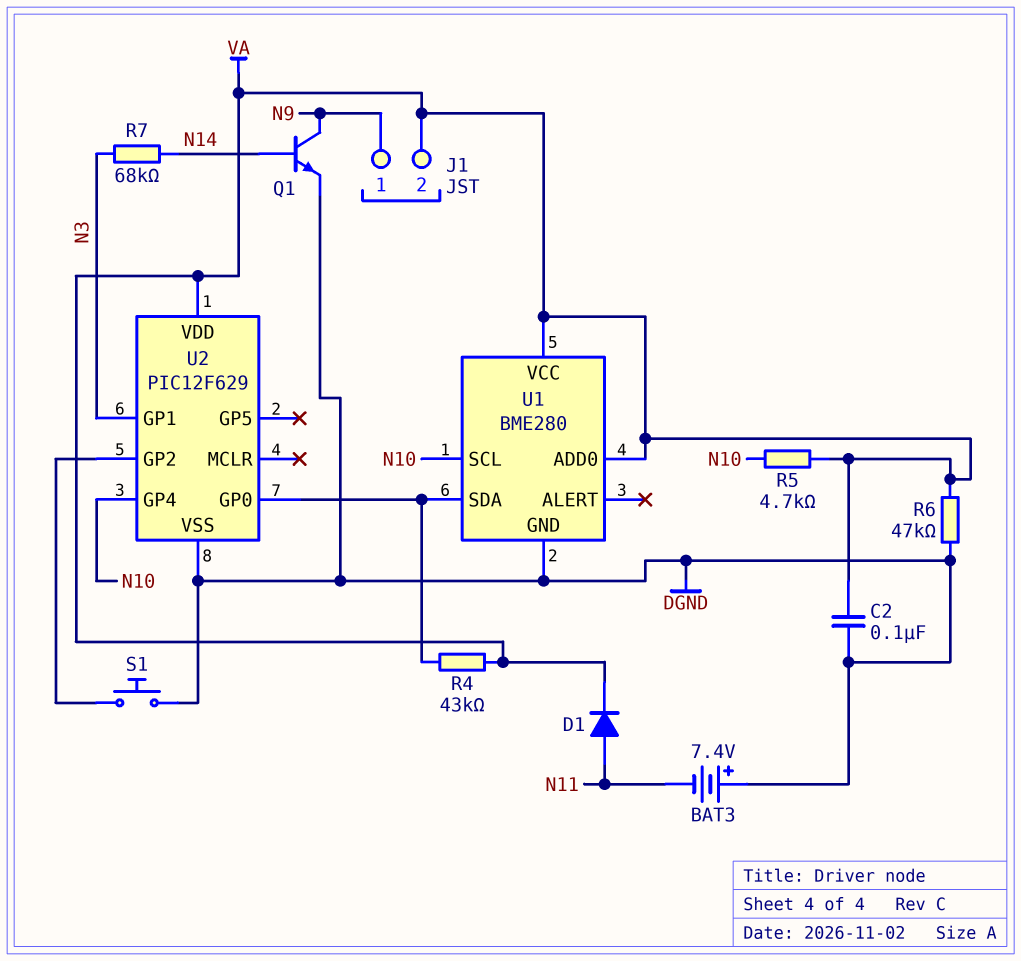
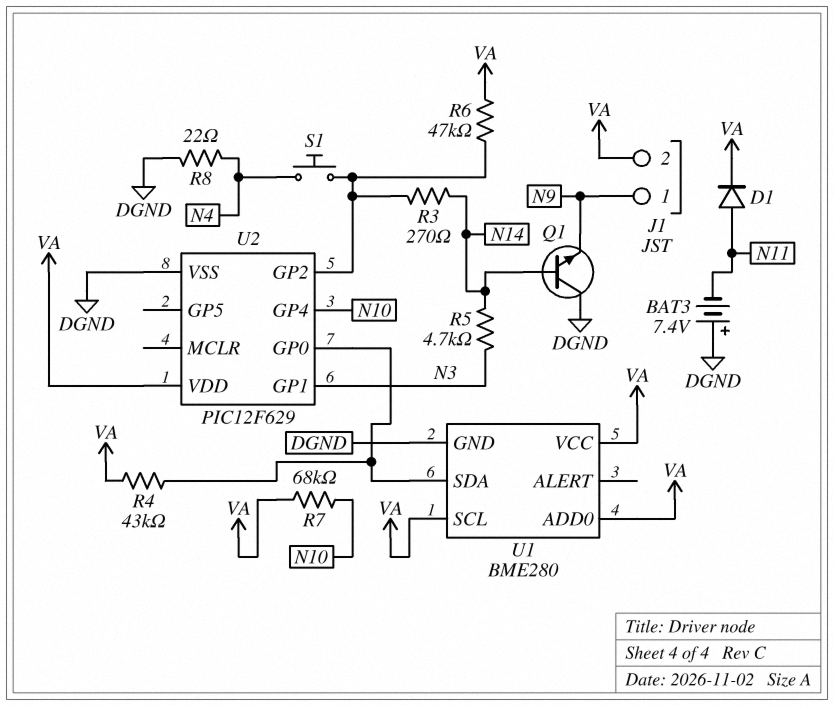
C2: 100nF (DGND, VA) -> none
Q1: NPN (B N14, C N9, E DGND) -> NPN (B N14, C DGND, E N9)
R3: none -> 270 (N14, U2/GP2)
R5: 4.7k (N10, VA) -> 4.7k (N3, N14)
R6: 47k (DGND, VA) -> 47k (U2/GP2, VA)
R7: 68k (N3, N14) -> 68k (N10, VA)
R8: none -> 22 (DGND, N4)
S1: button (DGND, U2/GP2) -> button (N4, U2/GP2)
U1 pin SCL: N10 -> VA

